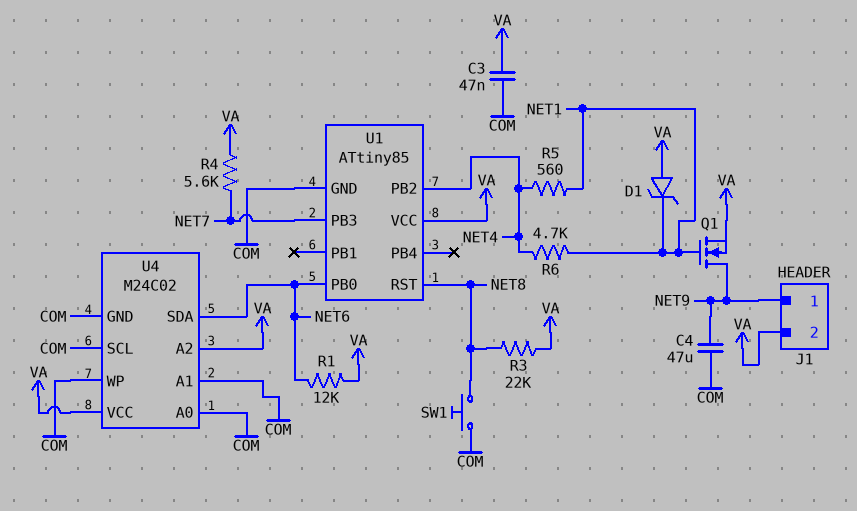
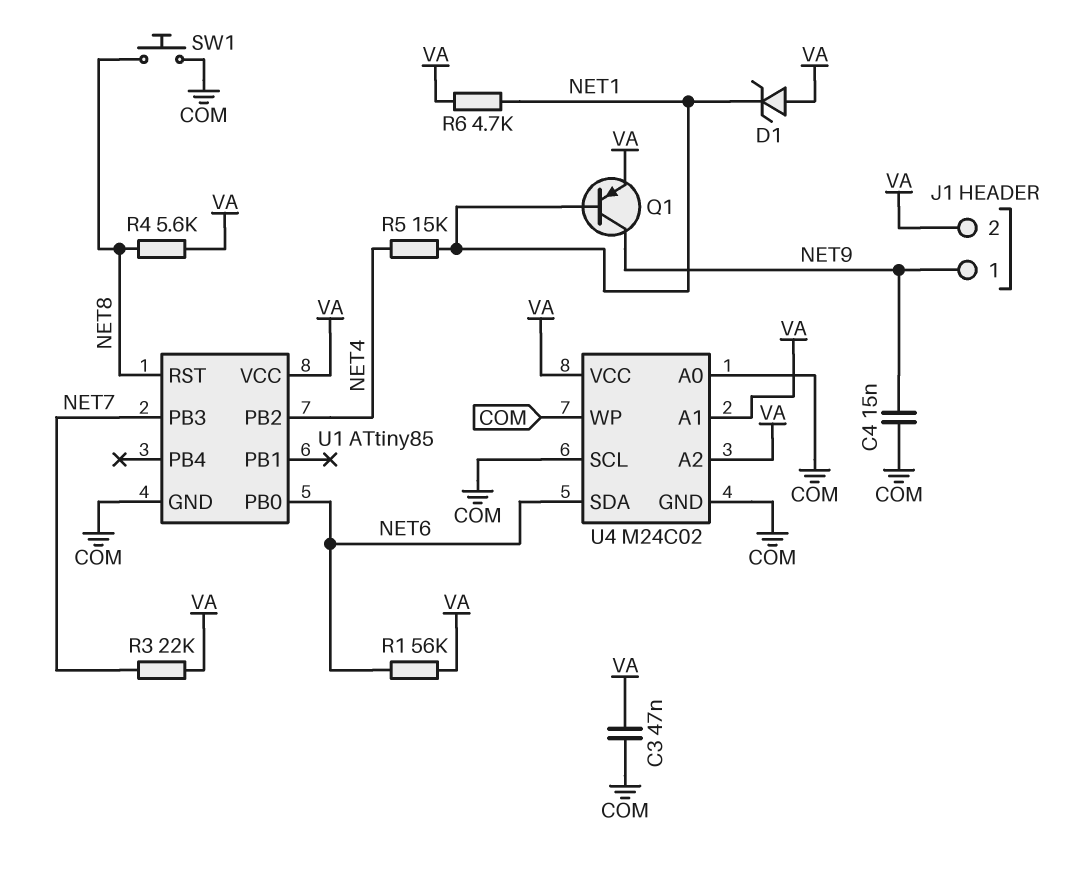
C4: 47uF (COM, NET9) -> 15nF (COM, NET9)
Q1: NMOS (G NET1, D NET9, S VA) -> PNP (B NET1, C NET9, E VA)
R1: 12k (NET6, VA) -> 56k (NET6, VA)
R3: 22k (NET8, VA) -> 22k (NET7, VA)
R4: 5.6k (NET7, VA) -> 5.6k (NET8, VA)
R5: 560 (NET1, NET4) -> 15k (NET1, NET4)
R6: 4.7k (NET1, NET4) -> 4.7k (NET1, VA)
U4 pin A1: COM -> VA

